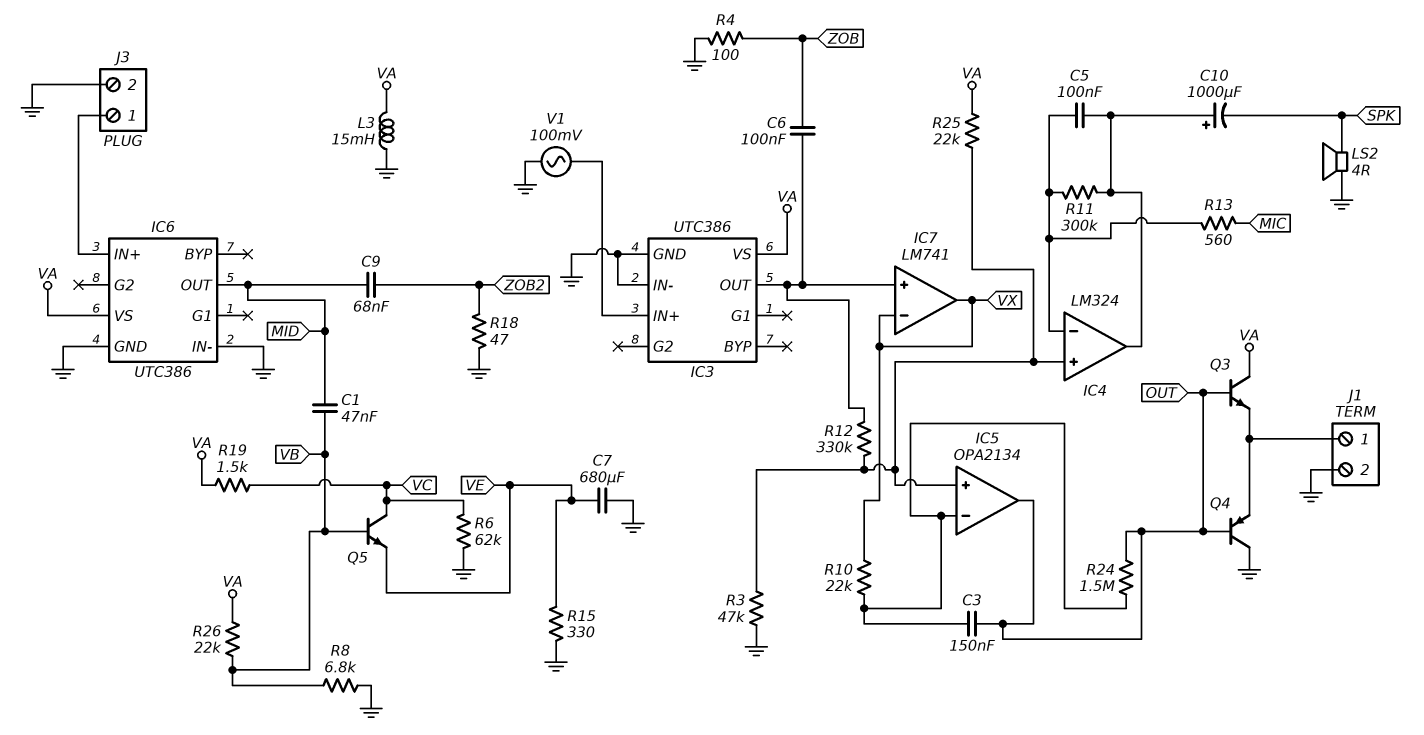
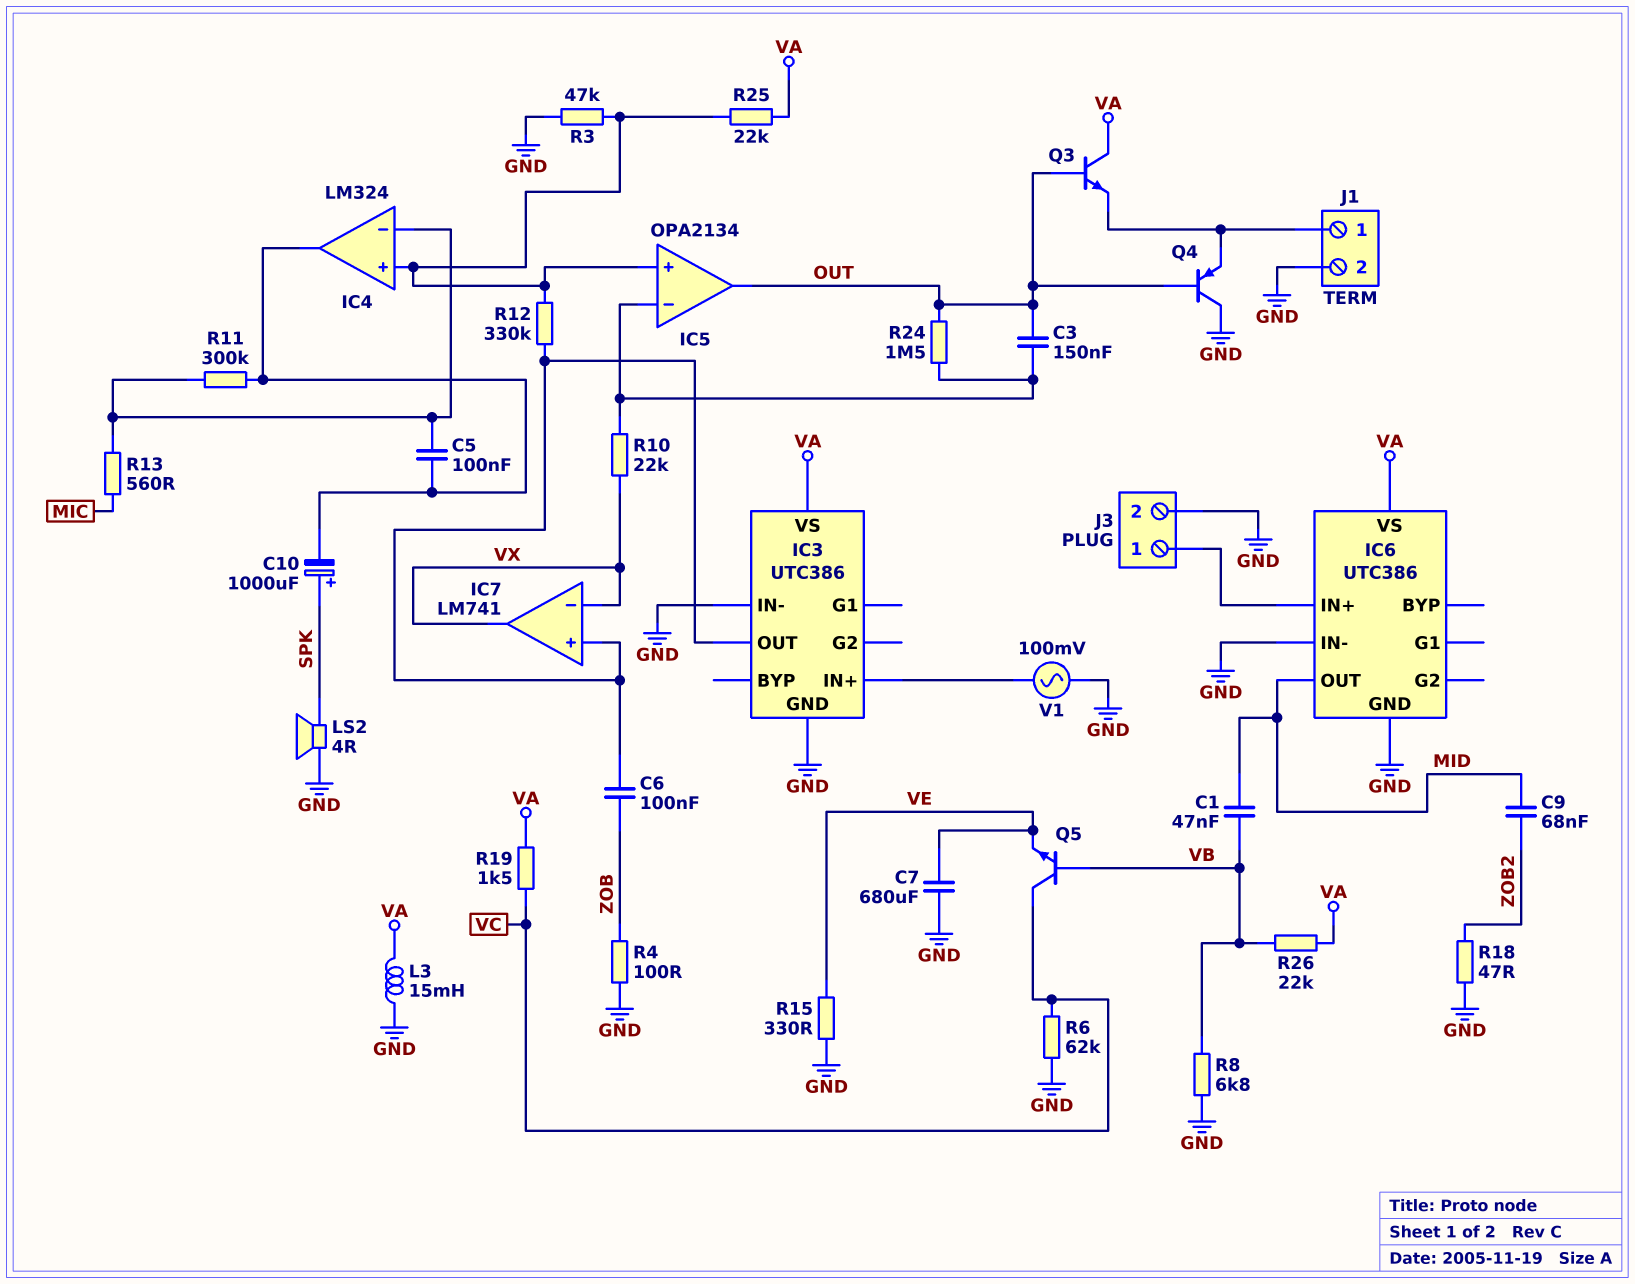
C10: 1000uF (plus IC4/out, minus SPK) -> 1000uF (plus SPK, minus IC4/out)

